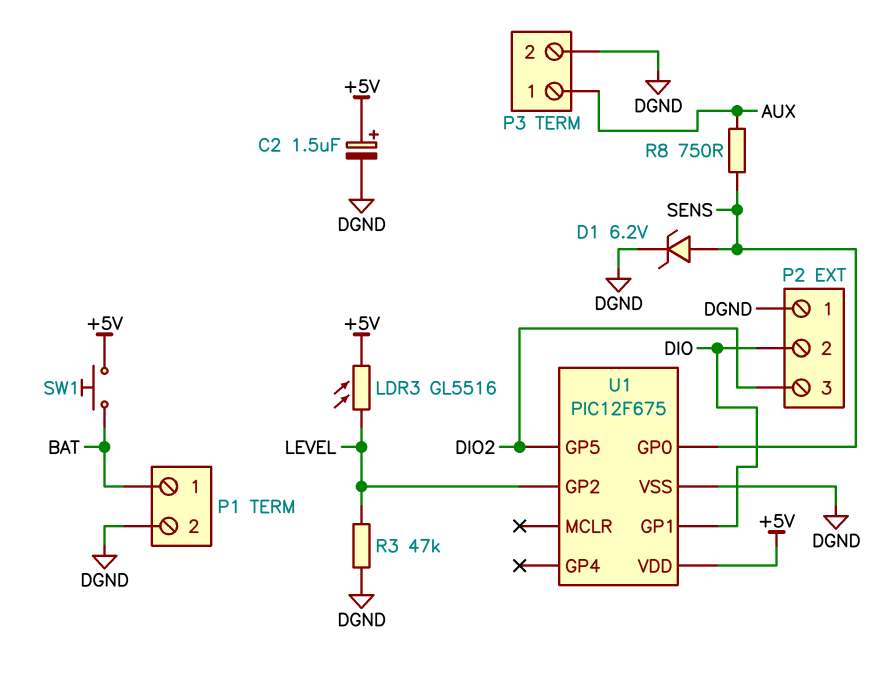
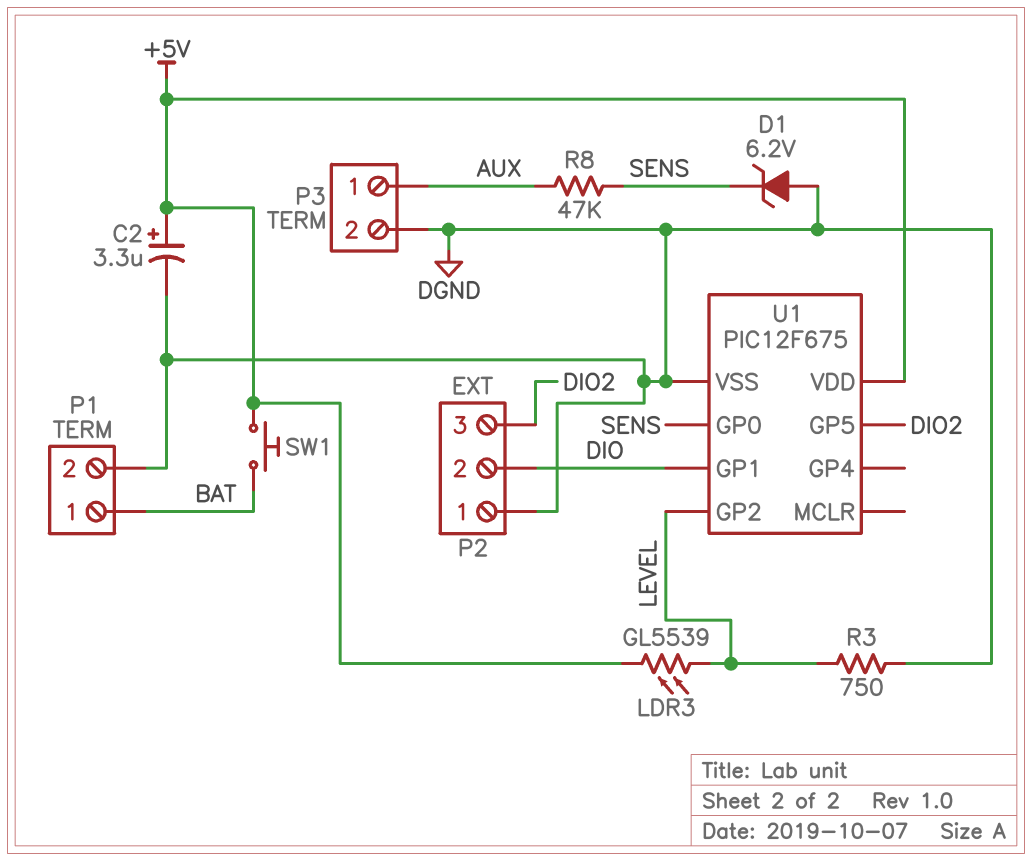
C2: 1.5uF (plus +5V, minus DGND) -> 3.3uF (plus +5V, minus DGND)
D1: zener 6.2V (A SENS, K DGND) -> zener 6.2V (A DGND, K SENS)
LDR3: GL5516 (+5V, LEVEL) -> GL5539 (+5V, LEVEL)
R3: 47k (DGND, LEVEL) -> 750 (DGND, LEVEL)
R8: 750 (AUX, SENS) -> 47k (AUX, SENS)

